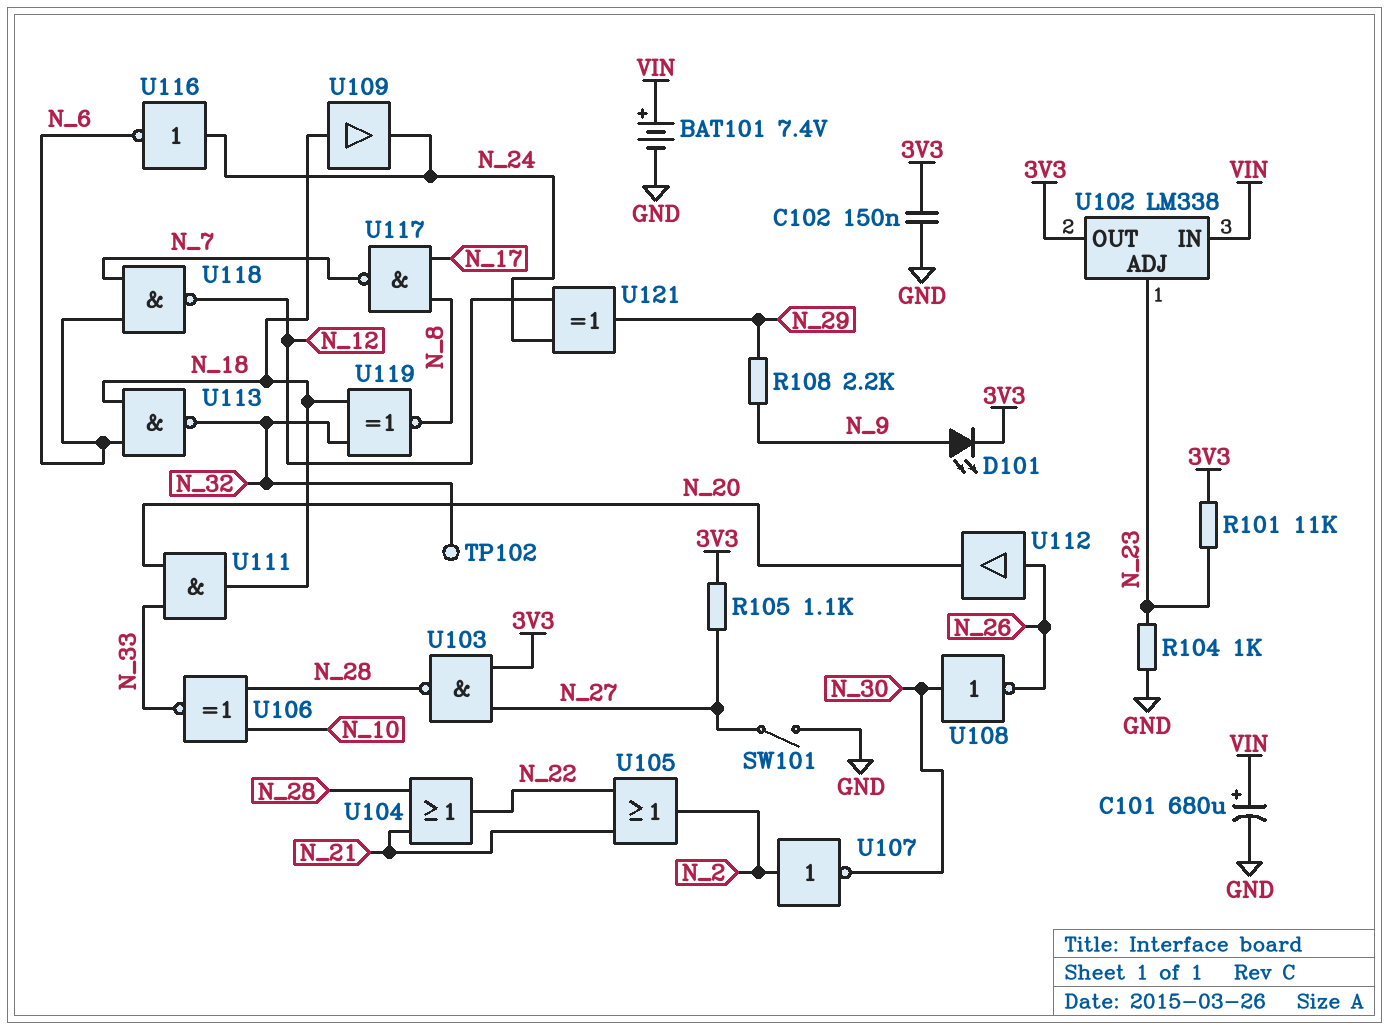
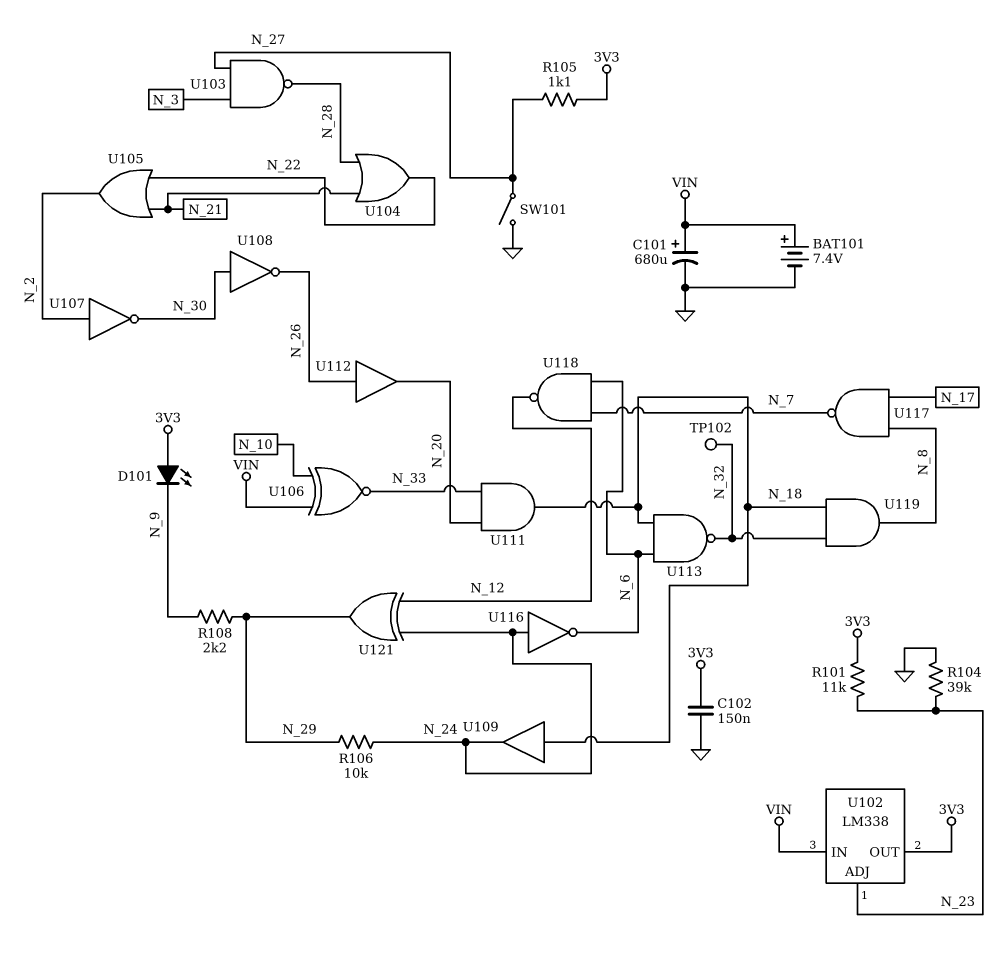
D101: LED (A N_9, K 3V3) -> LED (A 3V3, K N_9)
R104: 1k (GND, N_23) -> 39k (GND, N_23)
R106: none -> 10k (N_24, N_29)
U103: NAND (in 3V3, in N_27, out N_28) -> NAND (in N_3, in N_27, out N_28)
U106: XNOR (in N_10, in N_28, out N_33) -> XNOR (in N_10, in VIN, out N_33)
U119: XNOR (in N_18, in N_32, out N_8) -> AND (in N_18, in N_32, out N_8)

